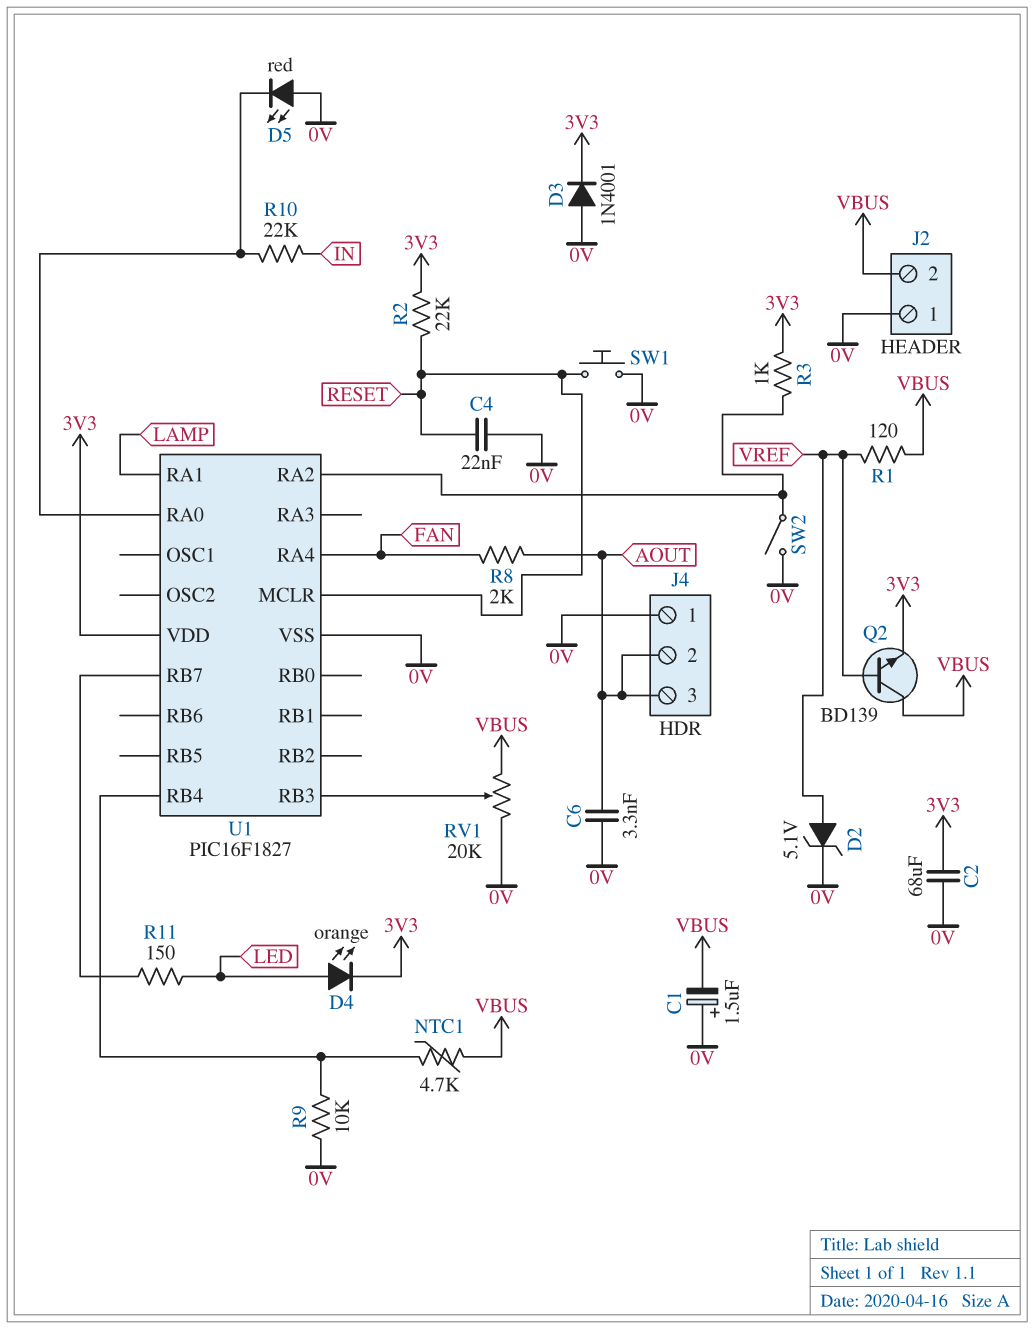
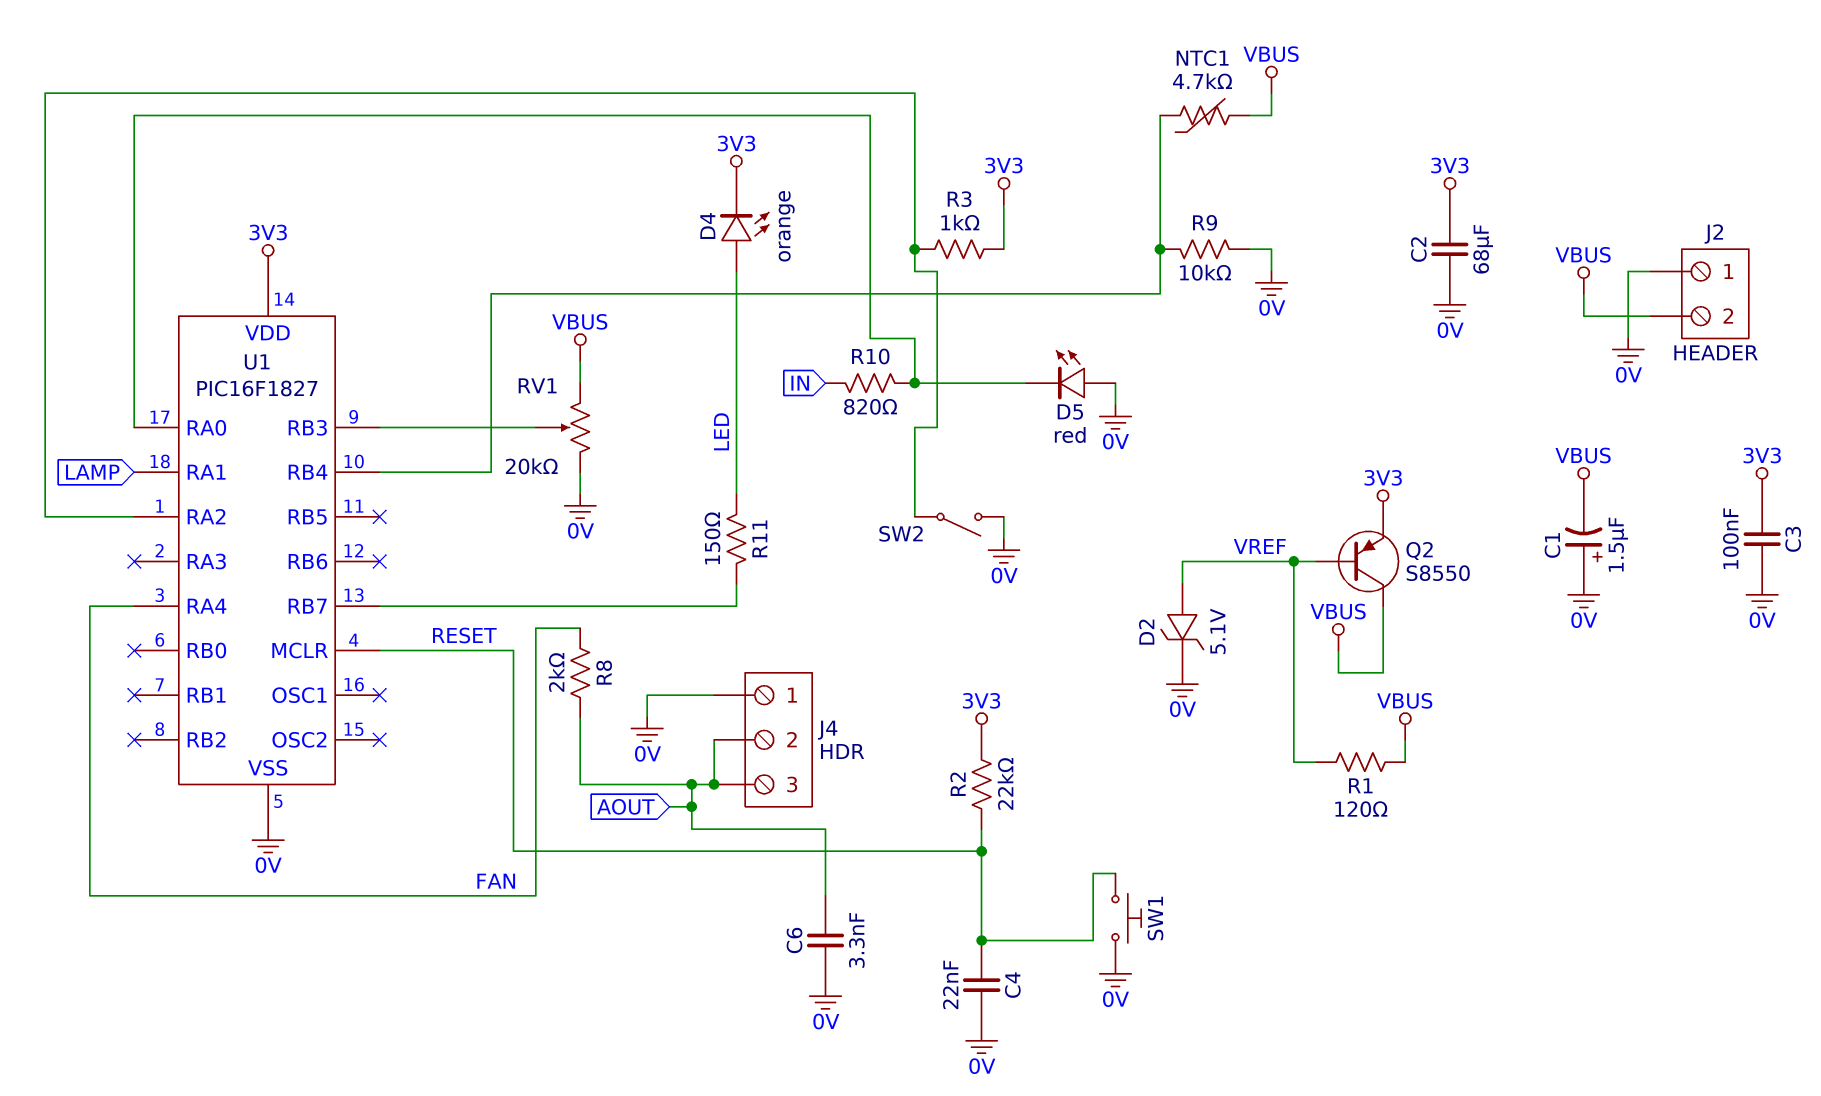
C3: none -> 100nF (0V, 3V3)
D3: diode 1N4001 (A 0V, K 3V3) -> none
Q2: NPN BD139 (B VREF, C VBUS, E 3V3) -> PNP S8550 (B VREF, C VBUS, E 3V3)
R10: 22k (IN, U1/RA0) -> 820 (IN, U1/RA0)

